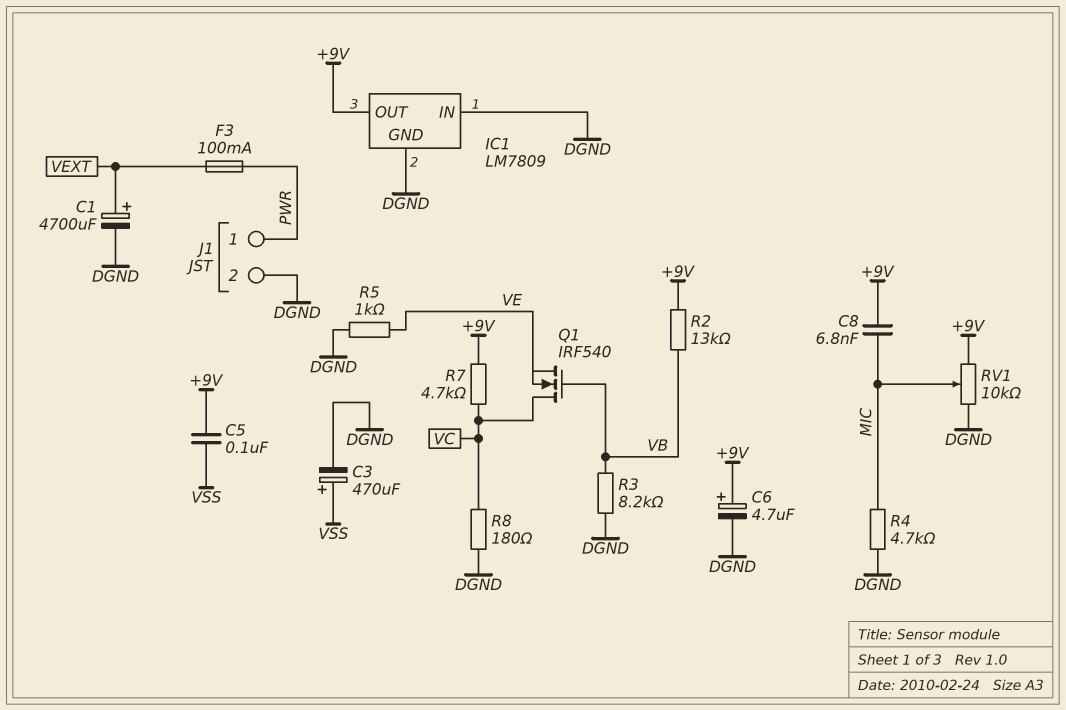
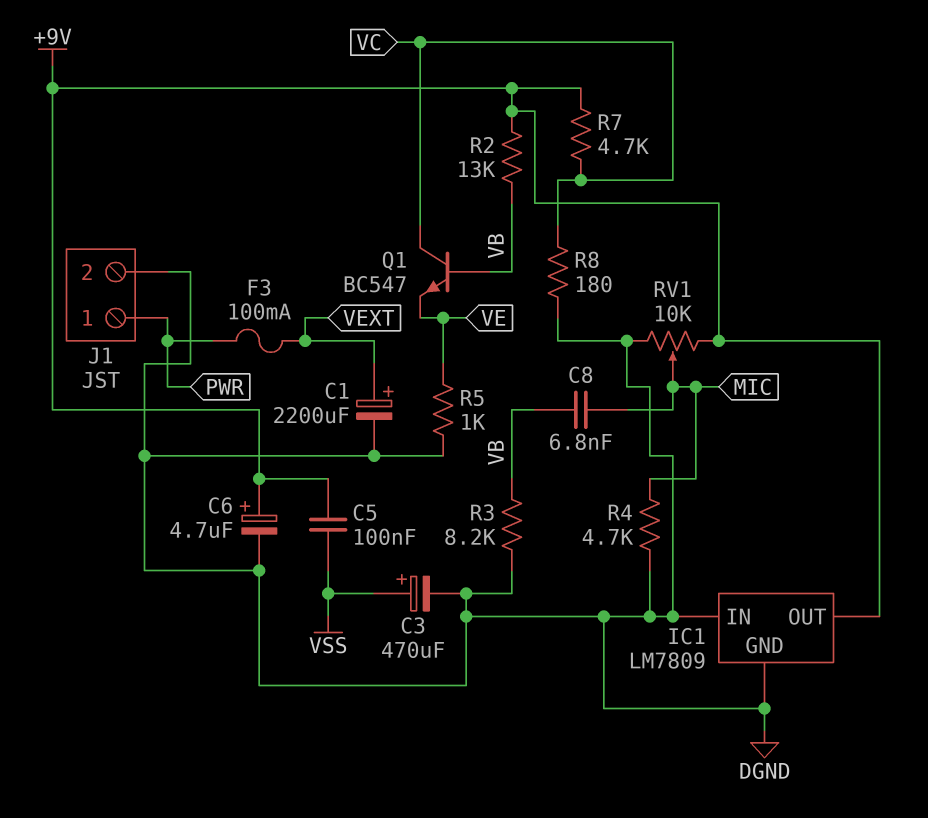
C1: 4700uF (plus VEXT, minus DGND) -> 2200uF (plus VEXT, minus DGND)
C8: 6.8nF (+9V, MIC) -> 6.8nF (MIC, VB)
Q1: NMOS IRF540 (G VB, D VC, S VE) -> NPN BC547 (B VB, C VC, E VE)

